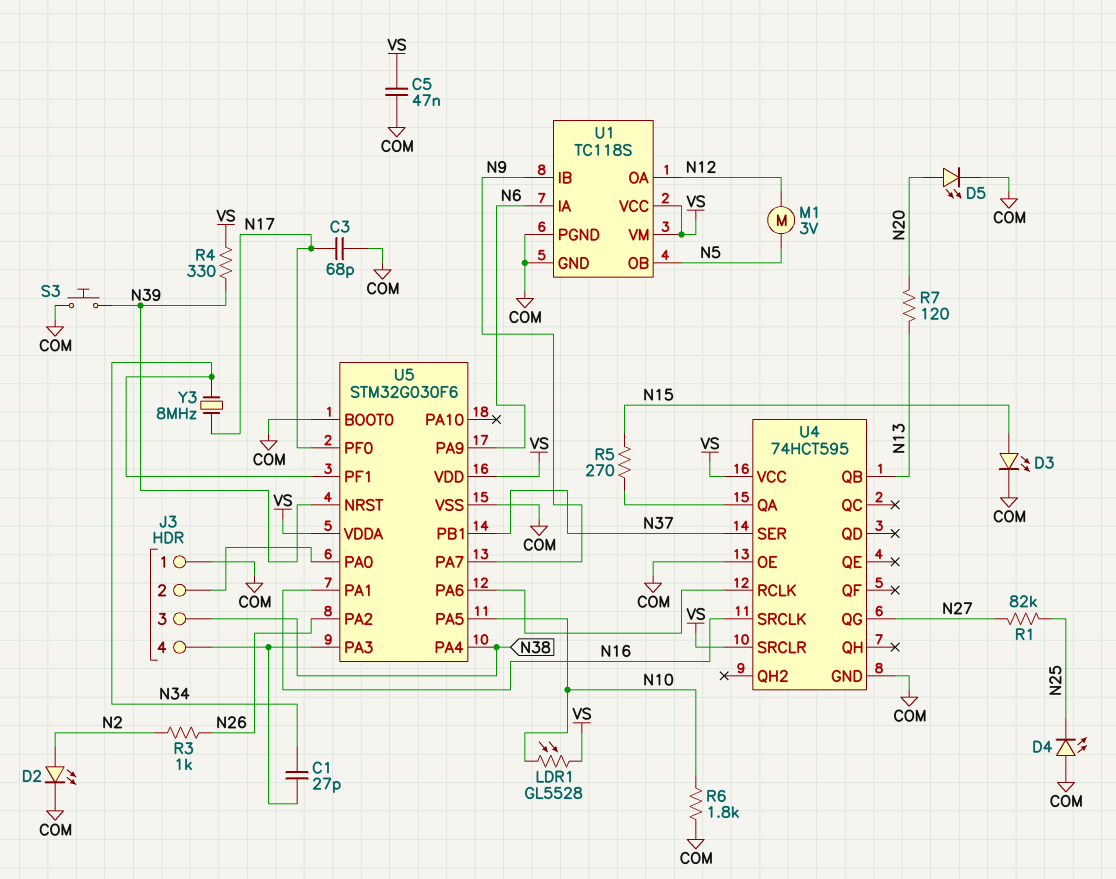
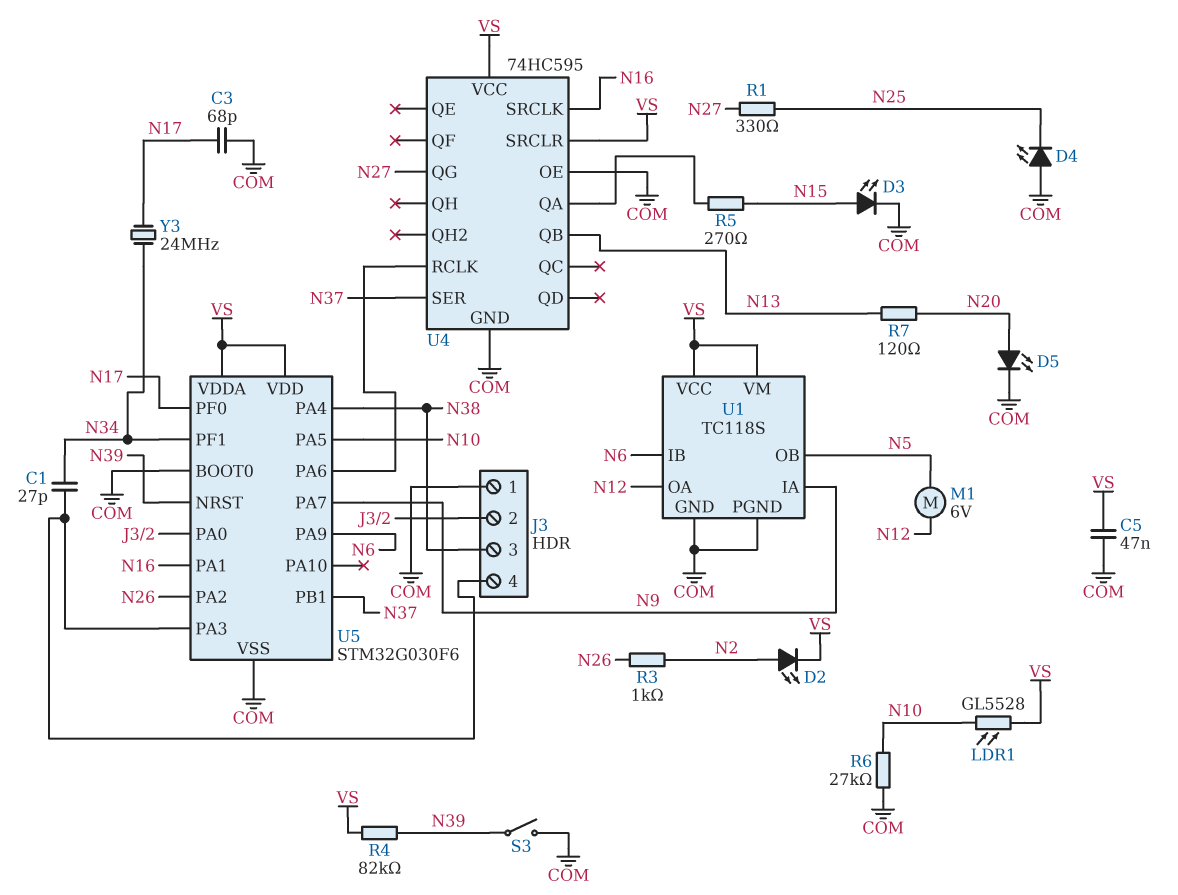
D2: LED (A N2, K COM) -> LED (A N2, K VS)
M1: motor 3V (N5, N12) -> motor 6V (N5, N12)
R1: 82k (N25, N27) -> 330 (N25, N27)
R4: 330 (N39, VS) -> 82k (N39, VS)
R6: 1.8k (COM, N10) -> 27k (COM, N10)
S3: button (COM, N39) -> switch (COM, N39)
U1 pin IA: N6 -> N9
U1 pin IB: N9 -> N6
U4: 74HCT595 -> 74HC595
Y3: 8MHz (N17, N34) -> 24MHz (N17, N34)

